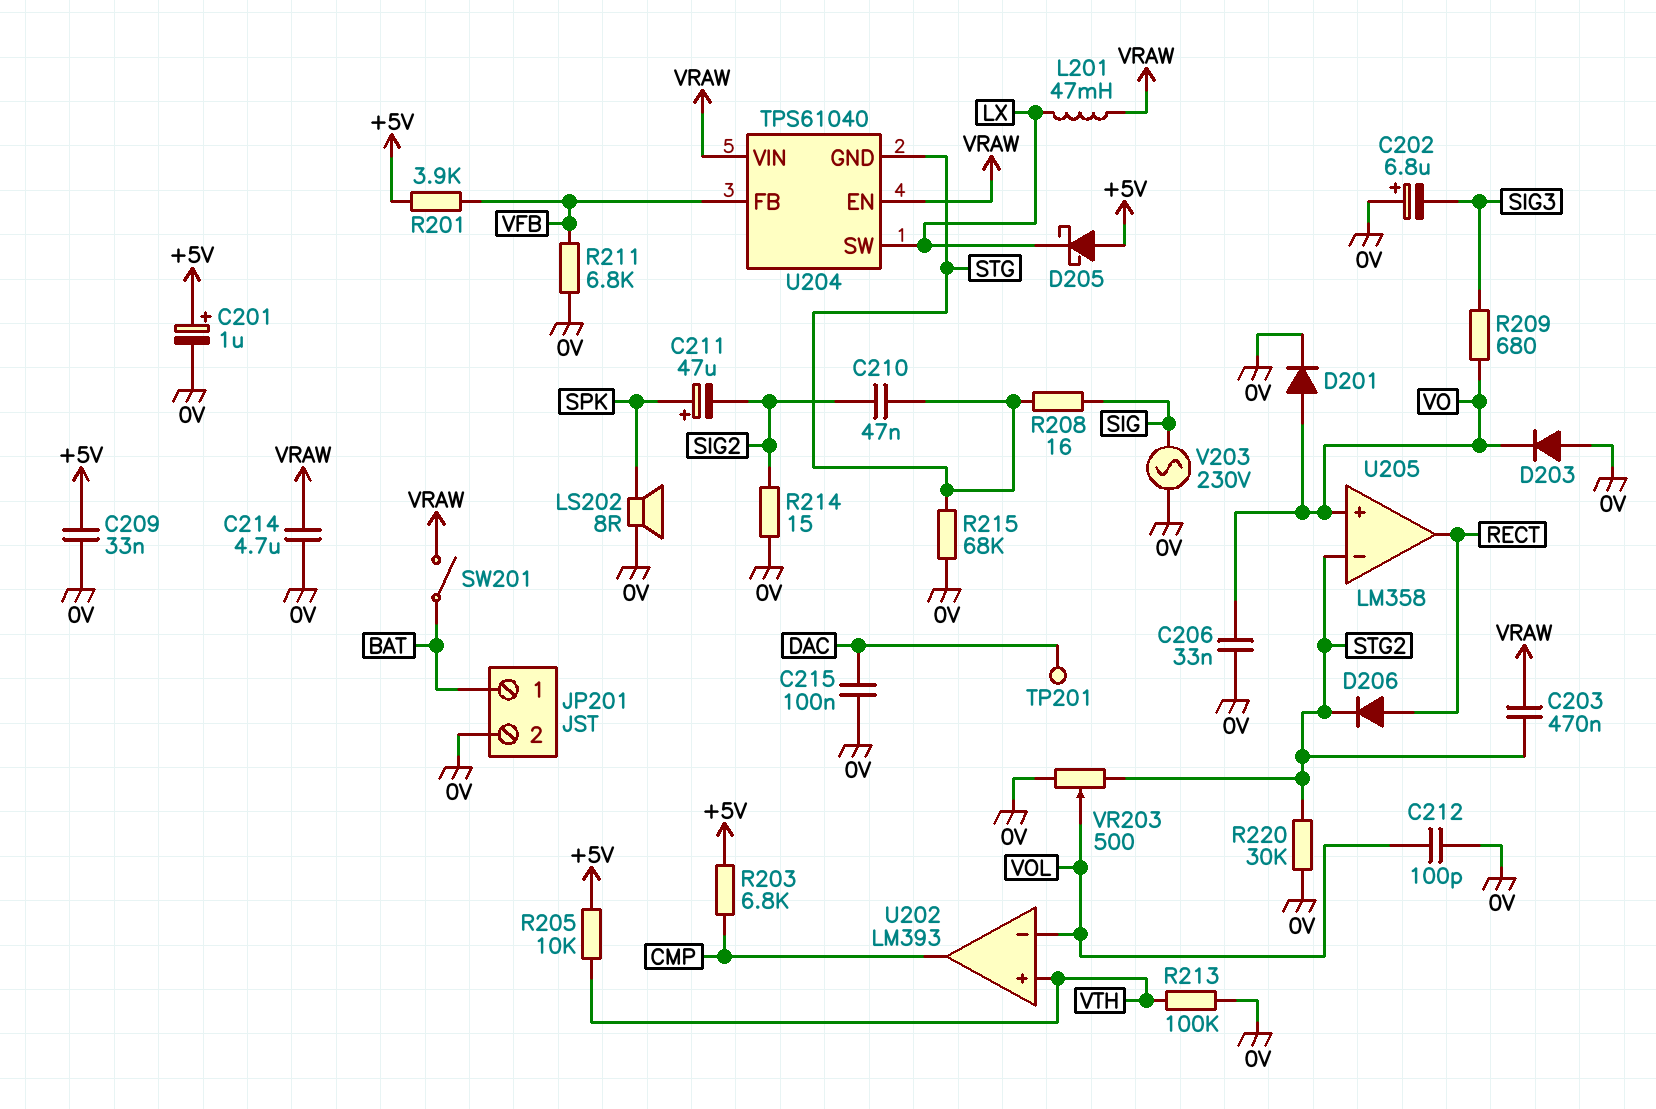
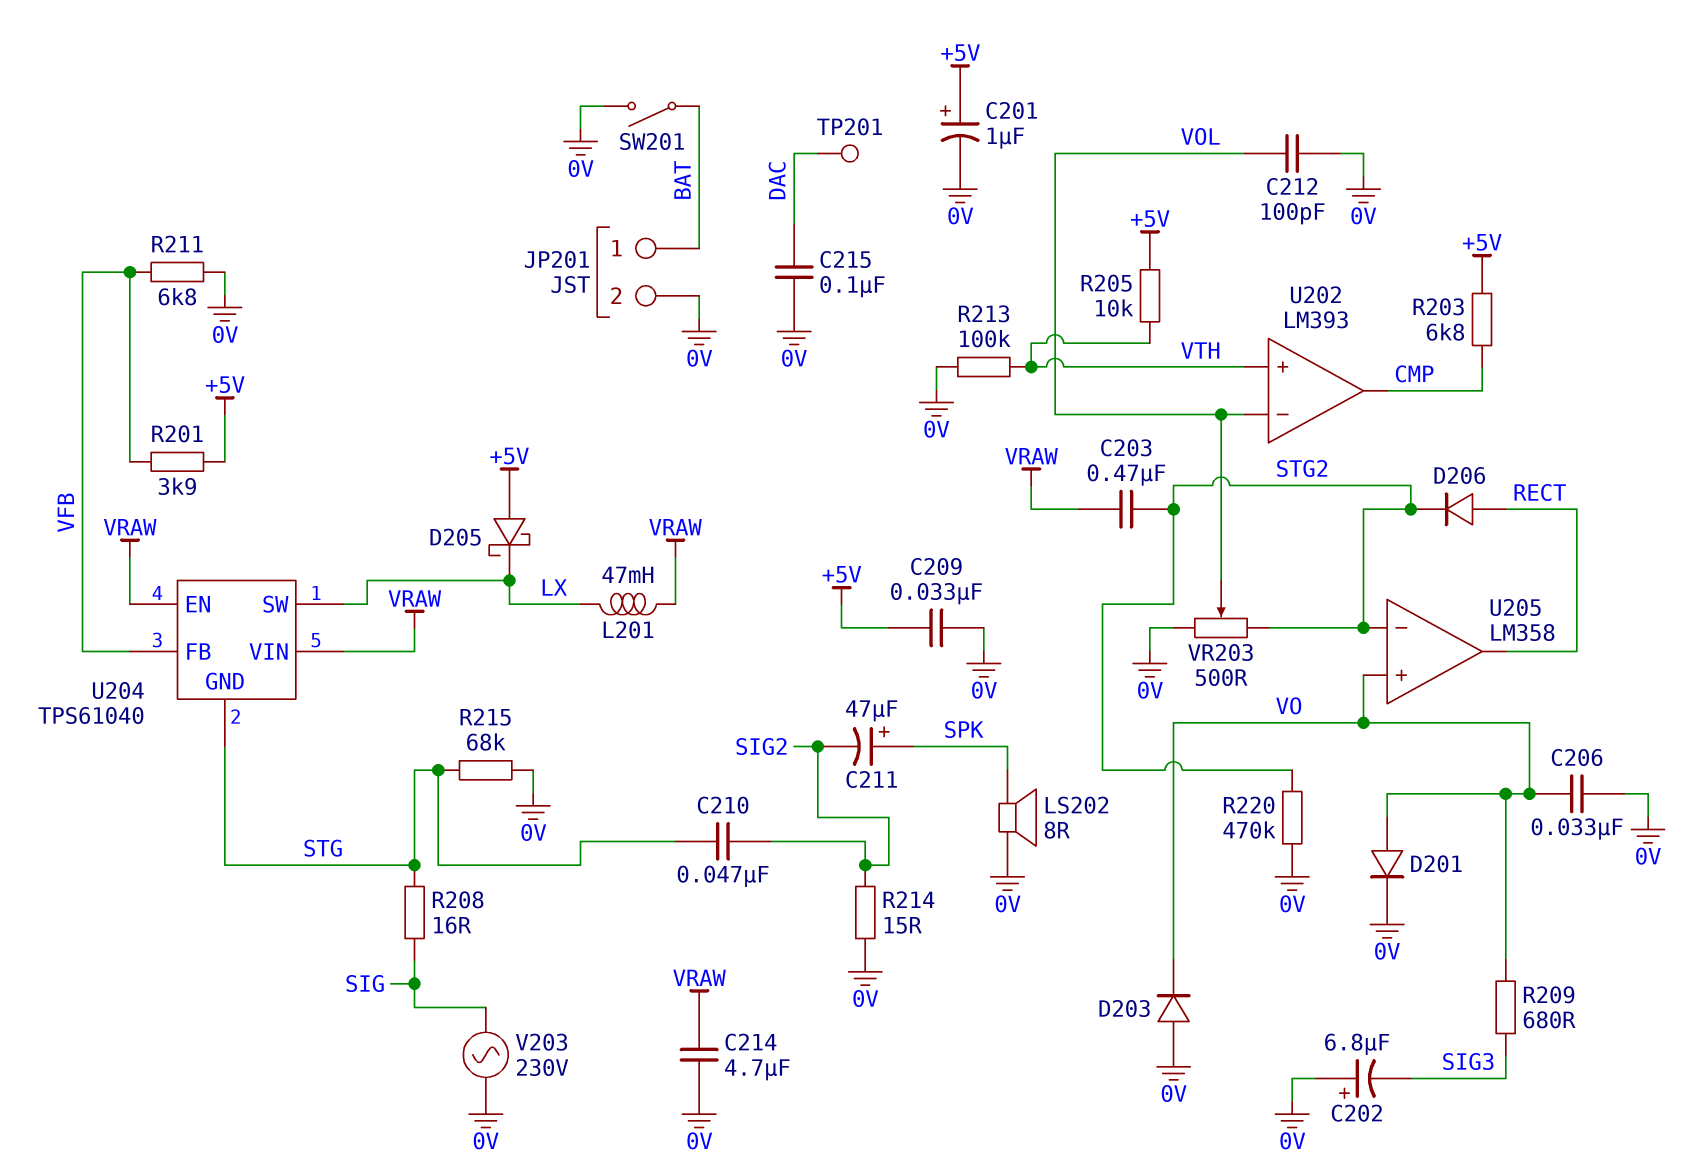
R220: 30k (0V, STG2) -> 470k (0V, STG2)
SW201: switch (BAT, VRAW) -> switch (0V, BAT)

